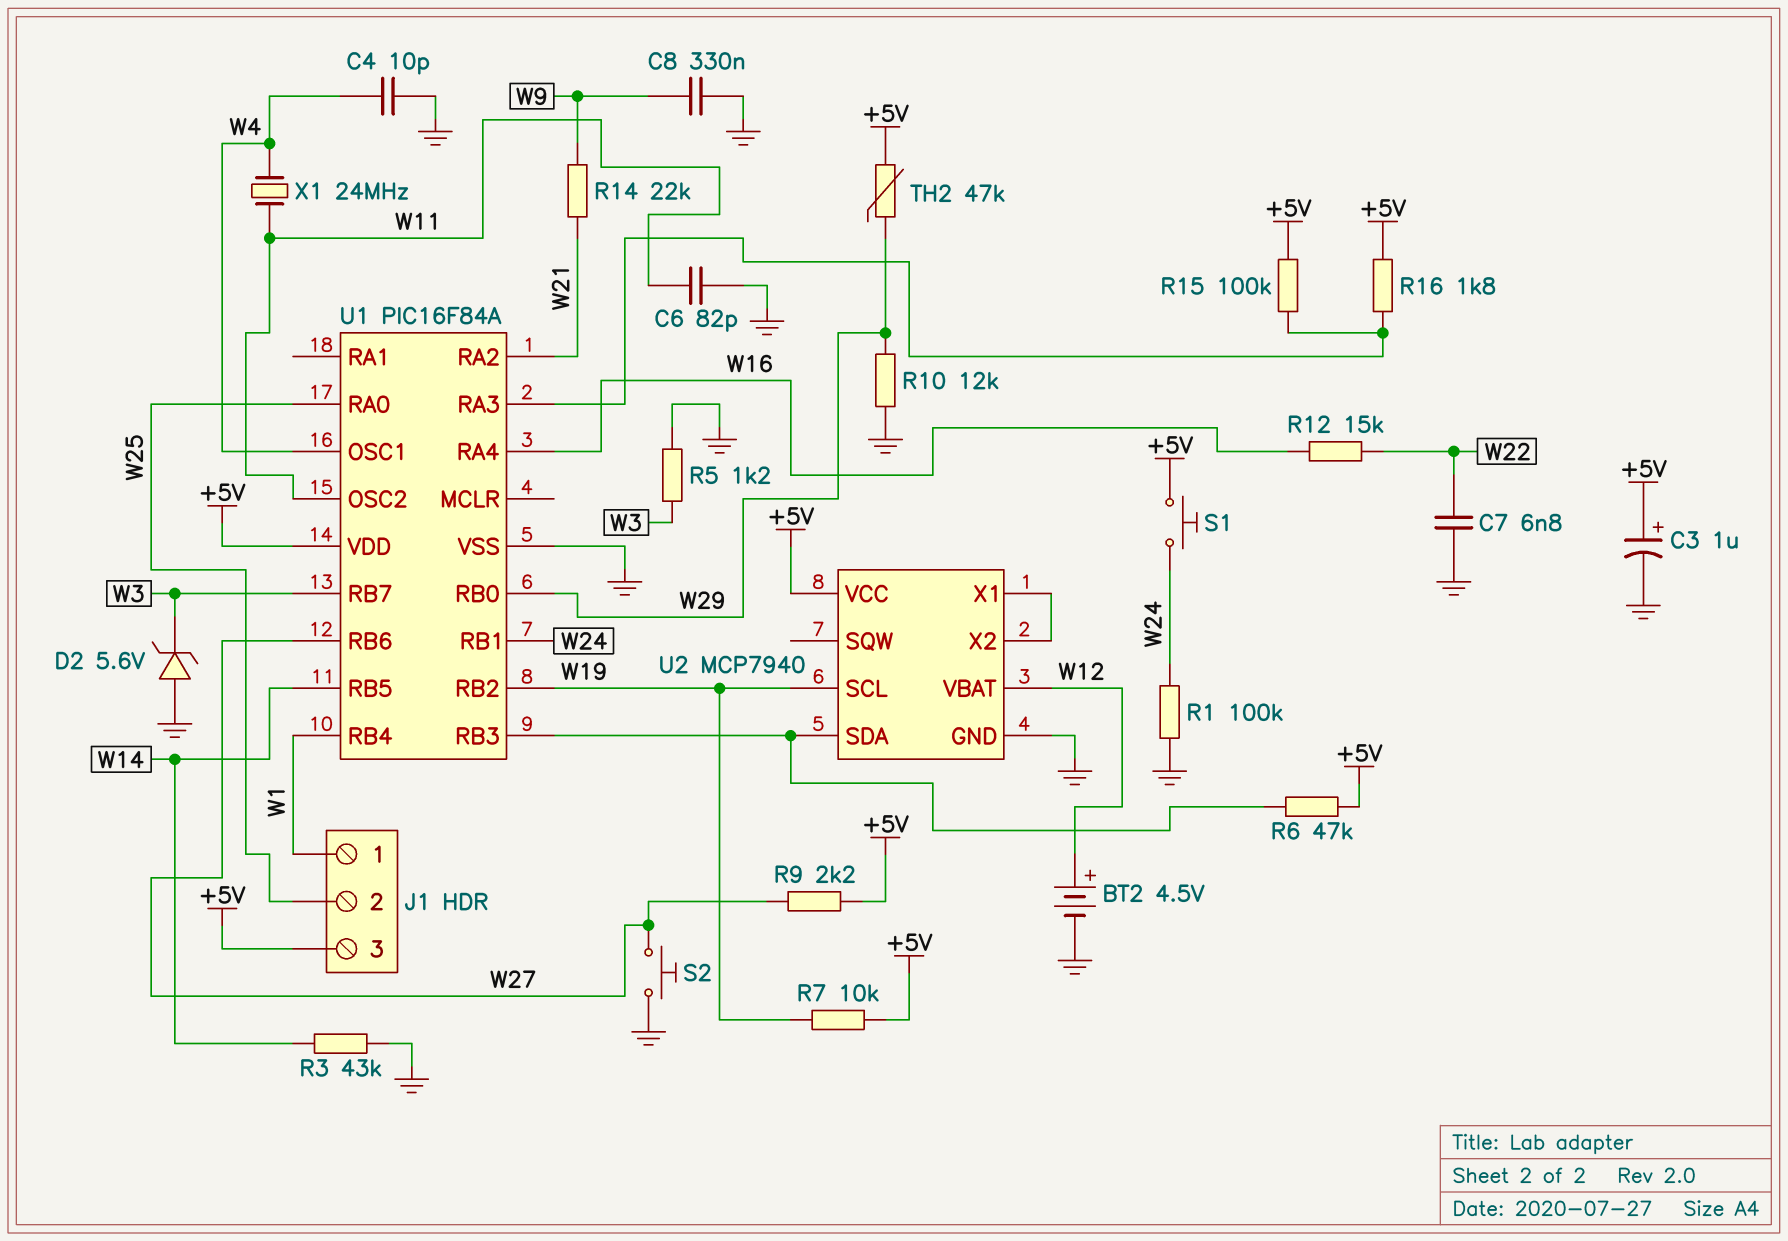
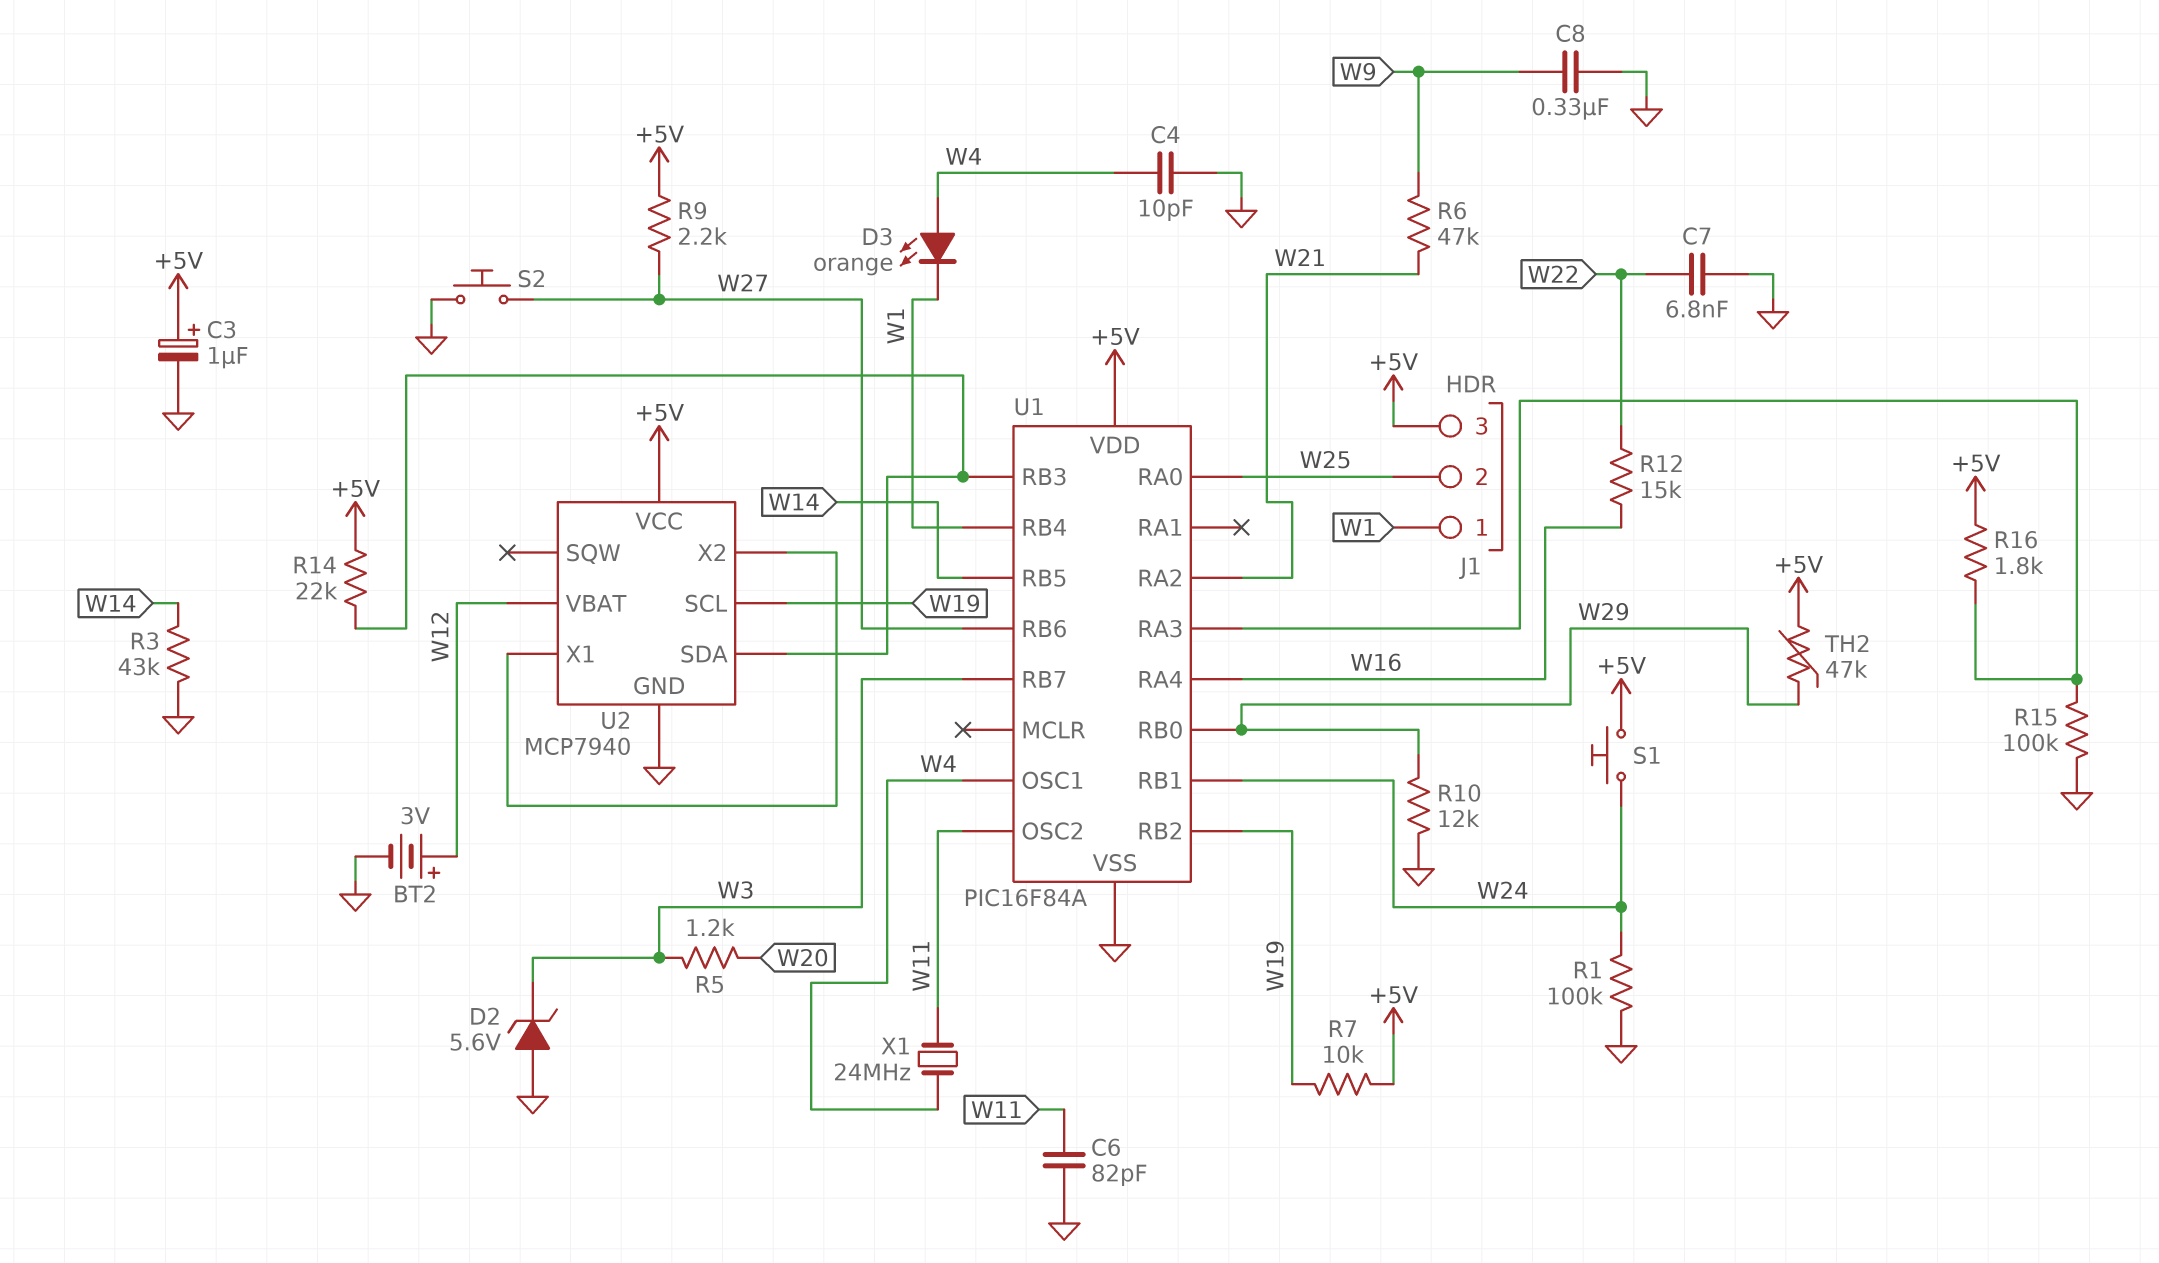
BT2: 4.5V (plus W12, minus GND) -> 3V (plus W12, minus GND)
D3: none -> LED orange (A W4, K W1)
R5: 1.2k (GND, W3) -> 1.2k (W3, W20)
R6: 47k (+5V, U1/RB3) -> 47k (W9, W21)
R14: 22k (W9, W21) -> 22k (+5V, U1/RB3)
R15: 100k (+5V, U1/RA3) -> 100k (GND, U1/RA3)

